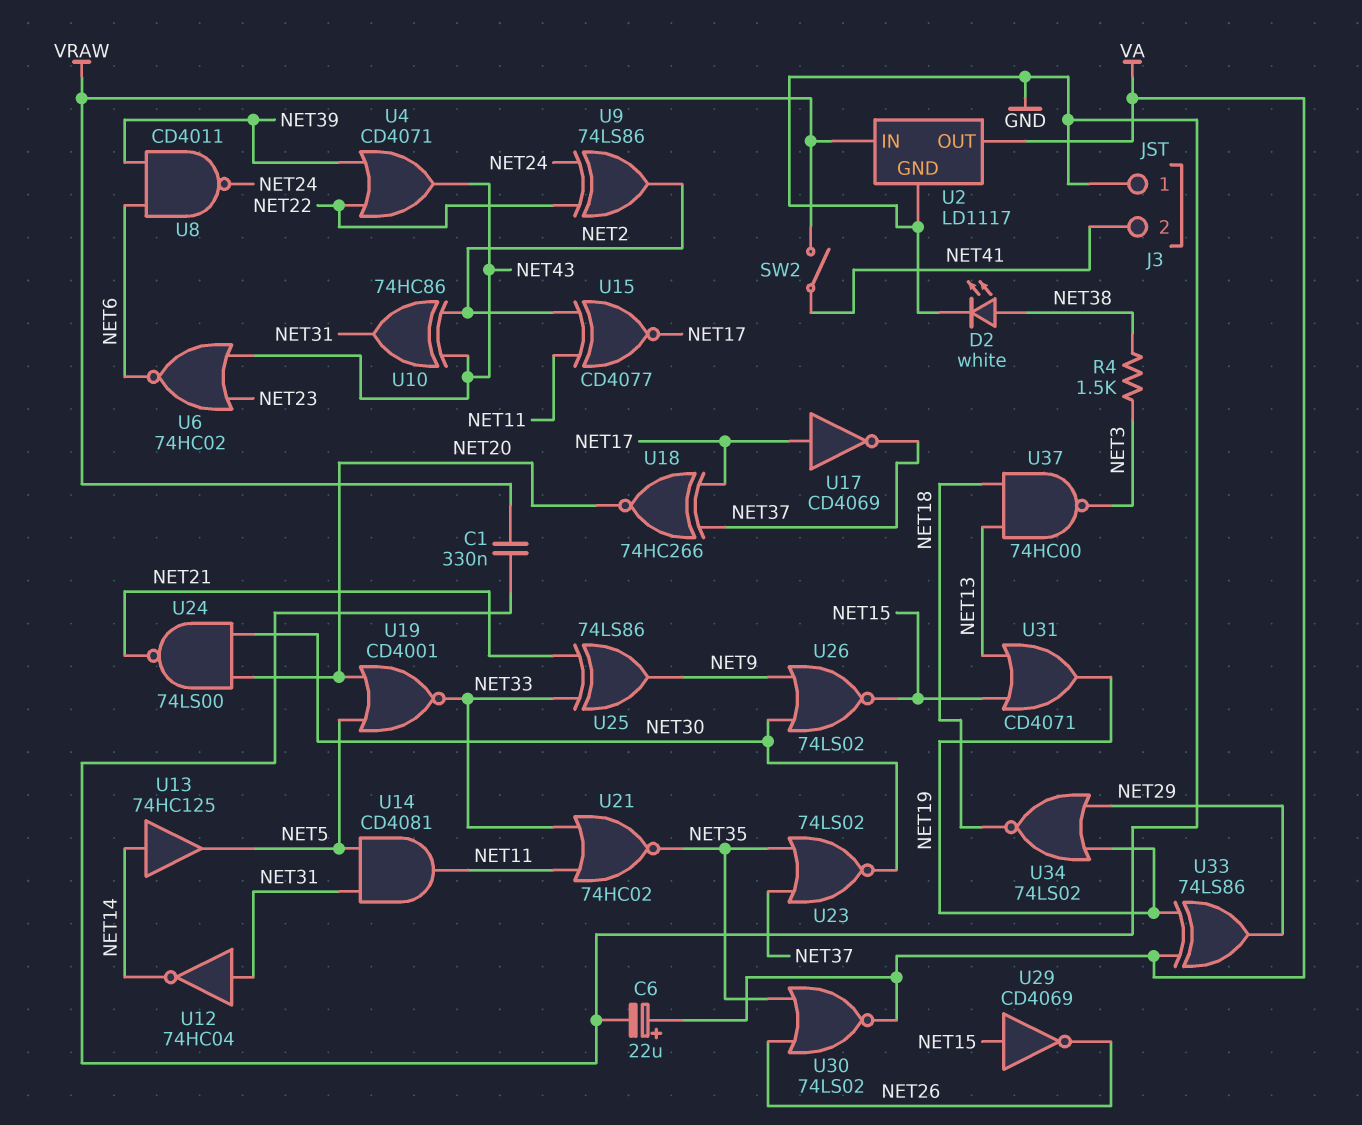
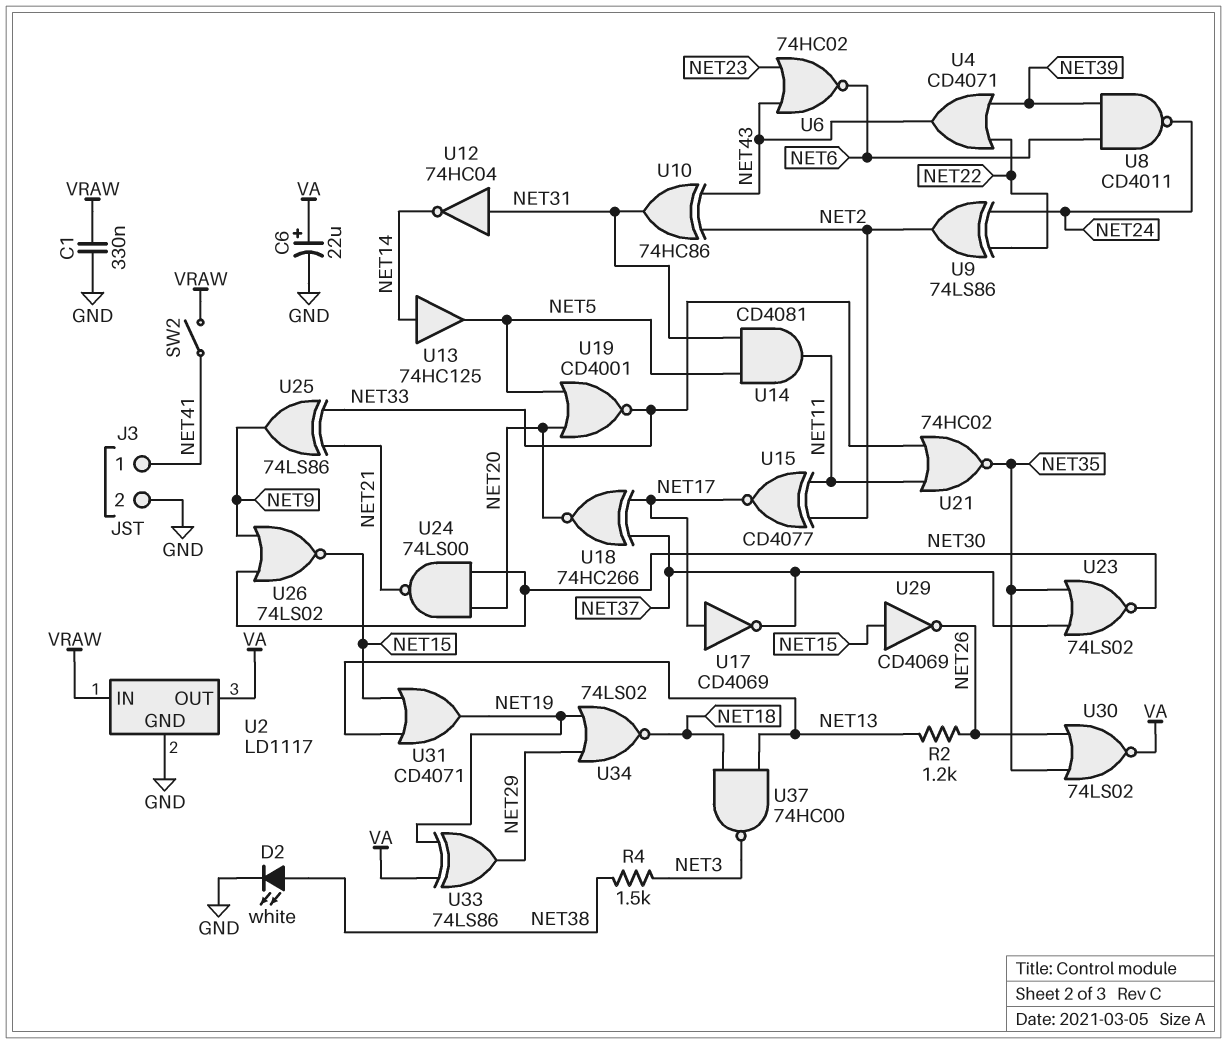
J3 pin 1: GND -> NET41
J3 pin 2: NET41 -> GND
R2: none -> 1.2k (NET13, NET26)

